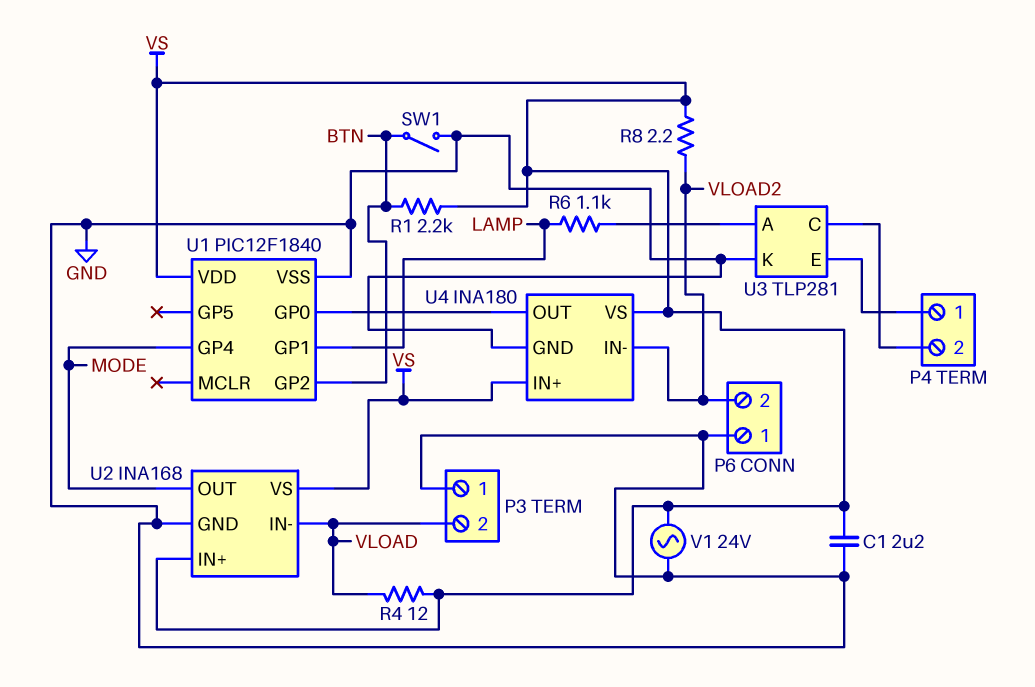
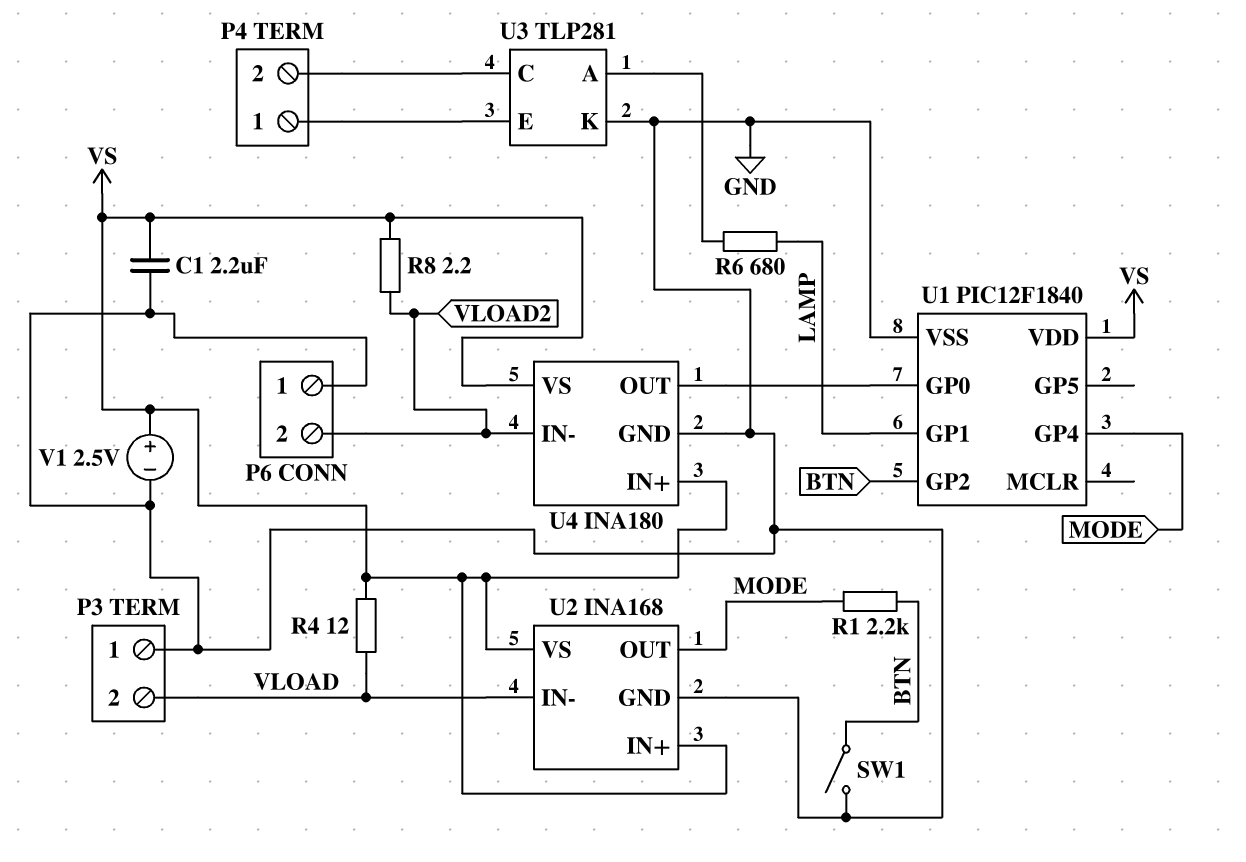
R1: 2.2k (BTN, VS) -> 2.2k (BTN, MODE)
R6: 1.1k (LAMP, U3/A) -> 680 (LAMP, U3/A)
V1: AC 24V (GND, VS) -> 2.5V (plus VS, minus GND)

